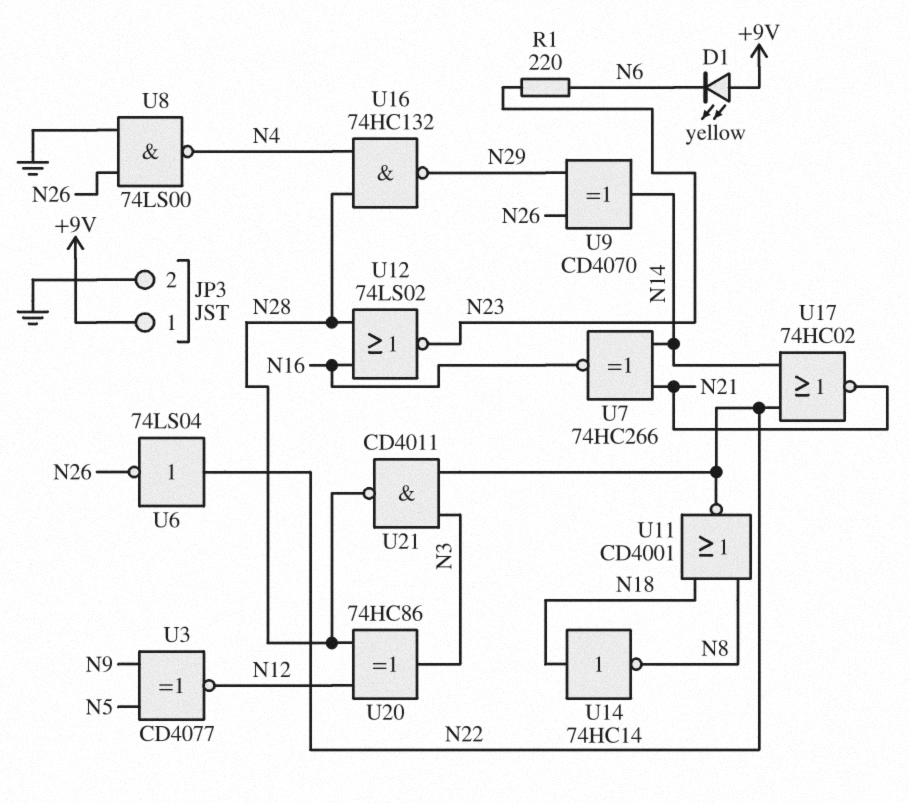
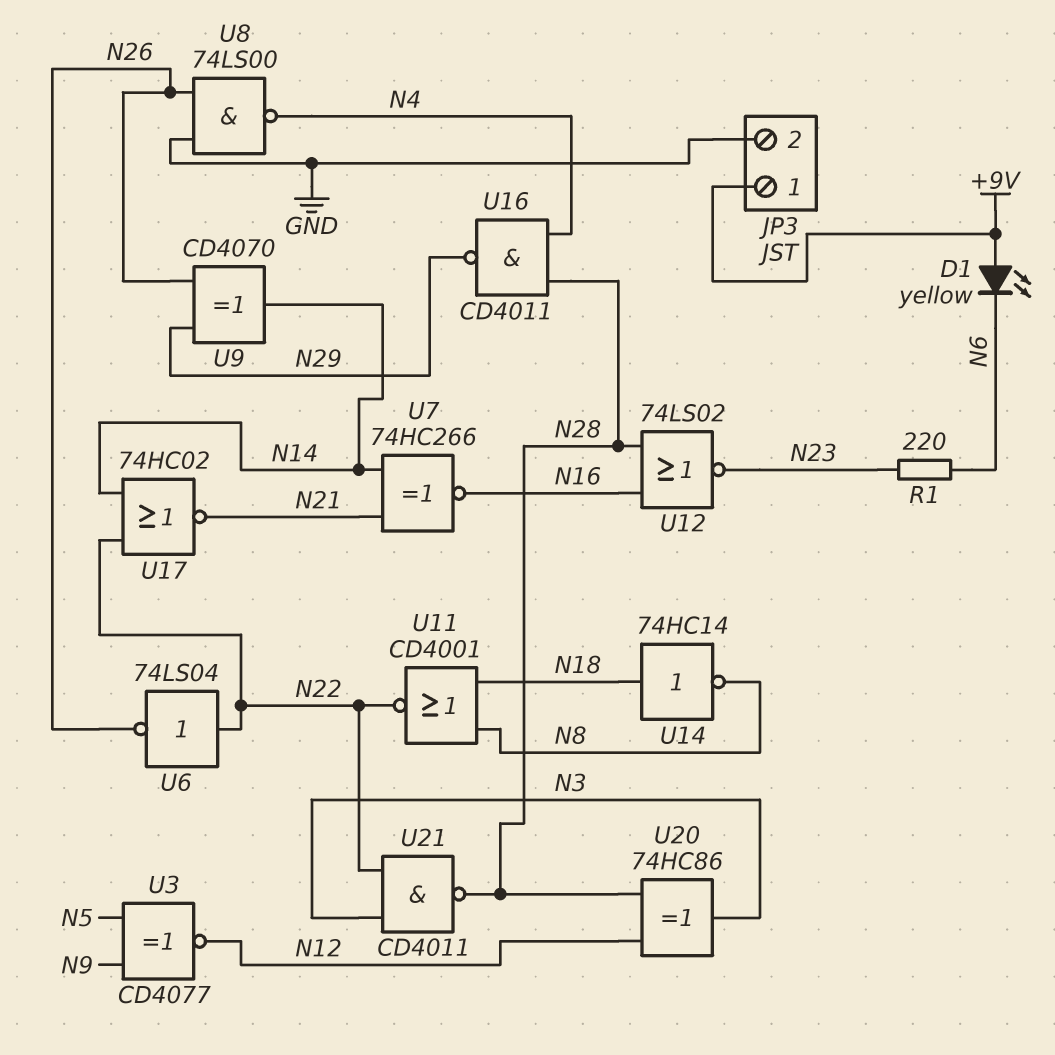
U16: NAND 74HC132 (in N4, in N28, out N29) -> NAND CD4011 (in N4, in N28, out N29)

